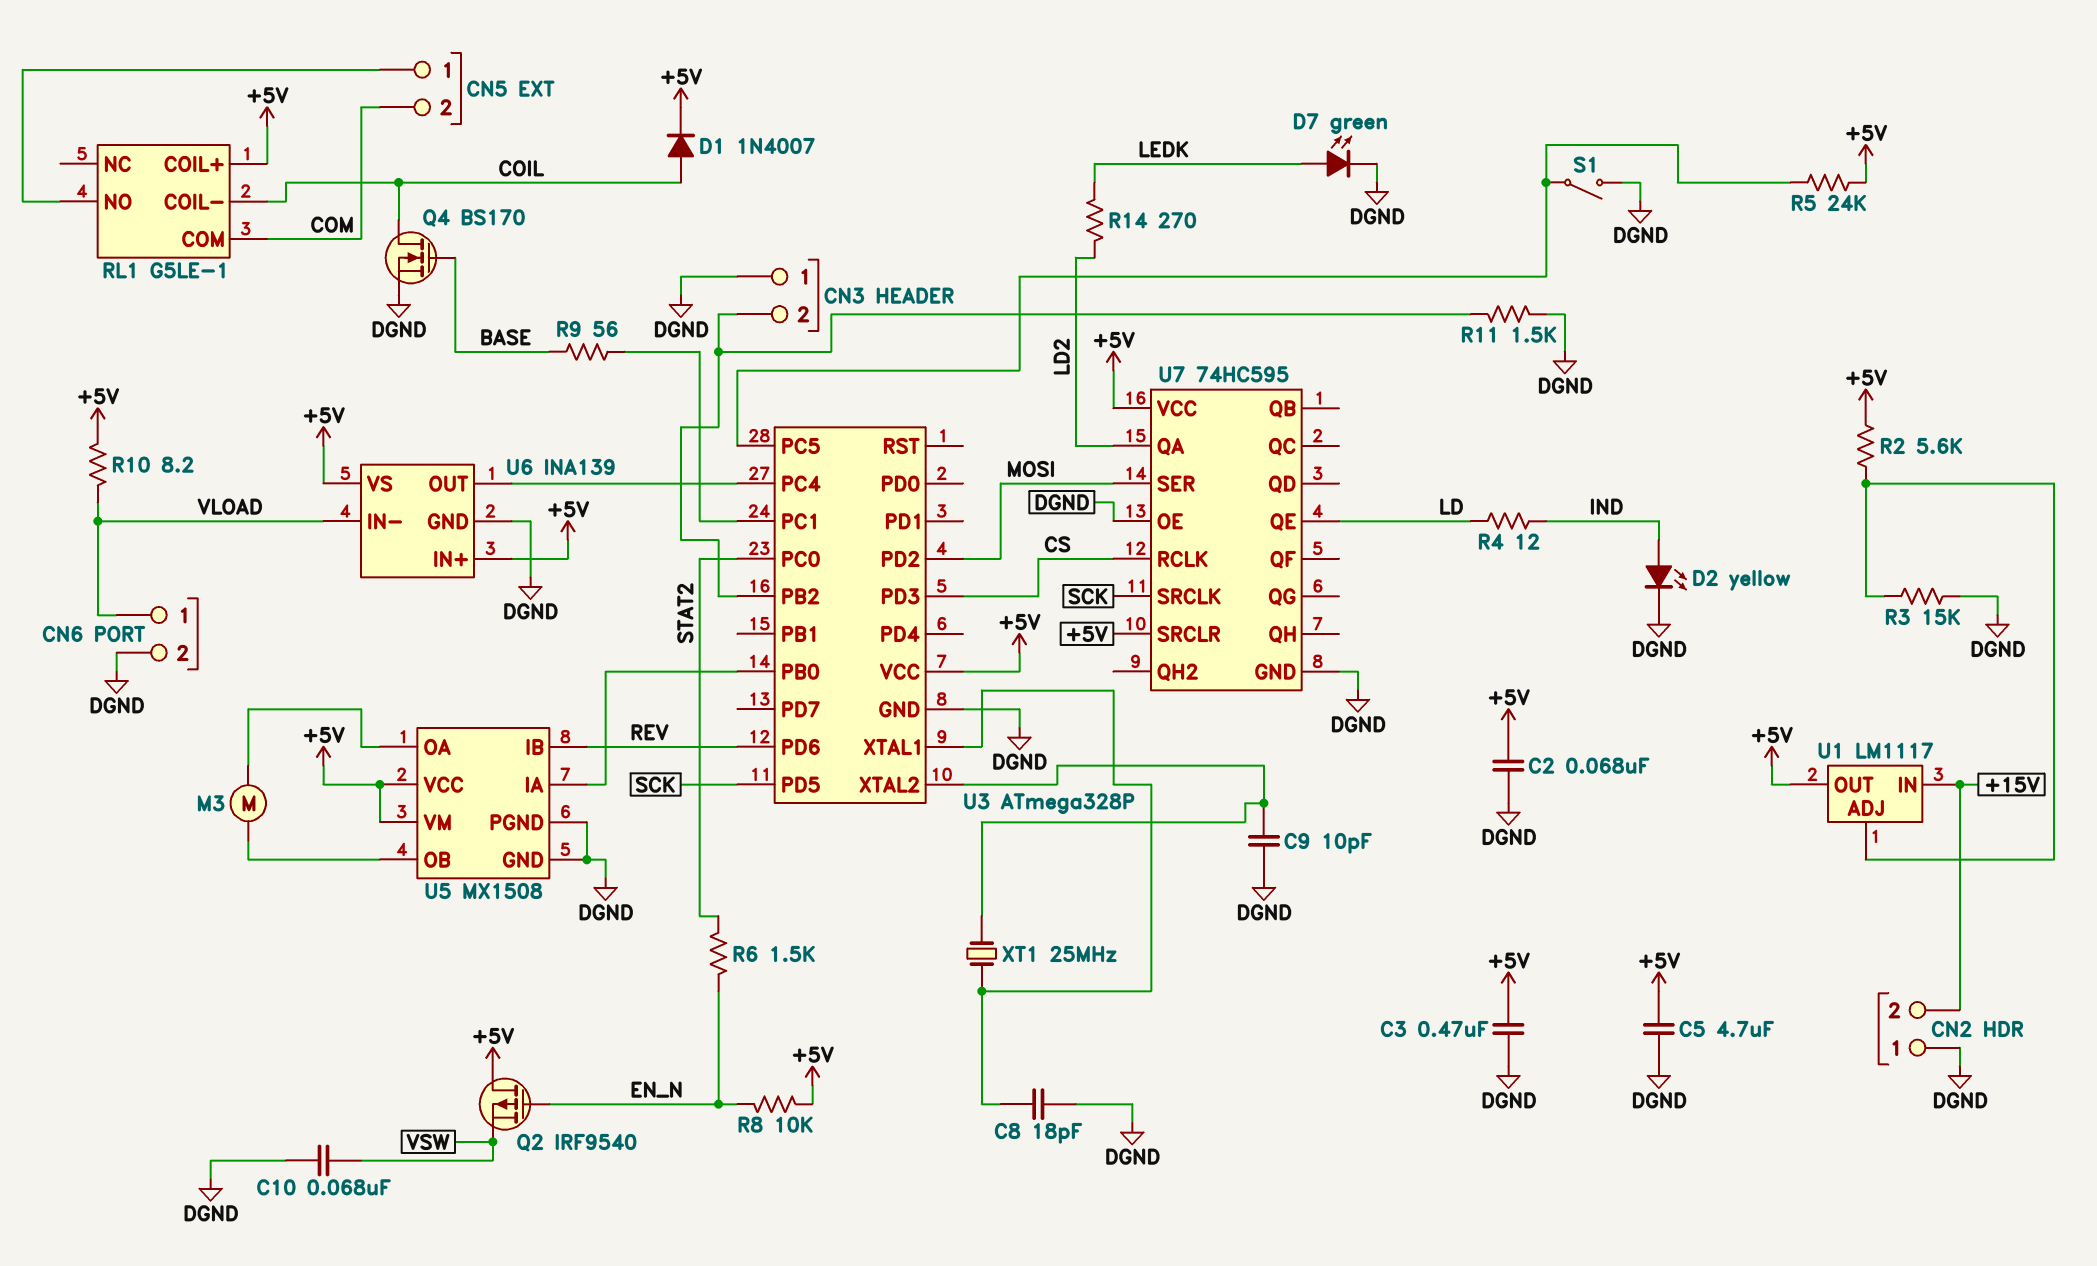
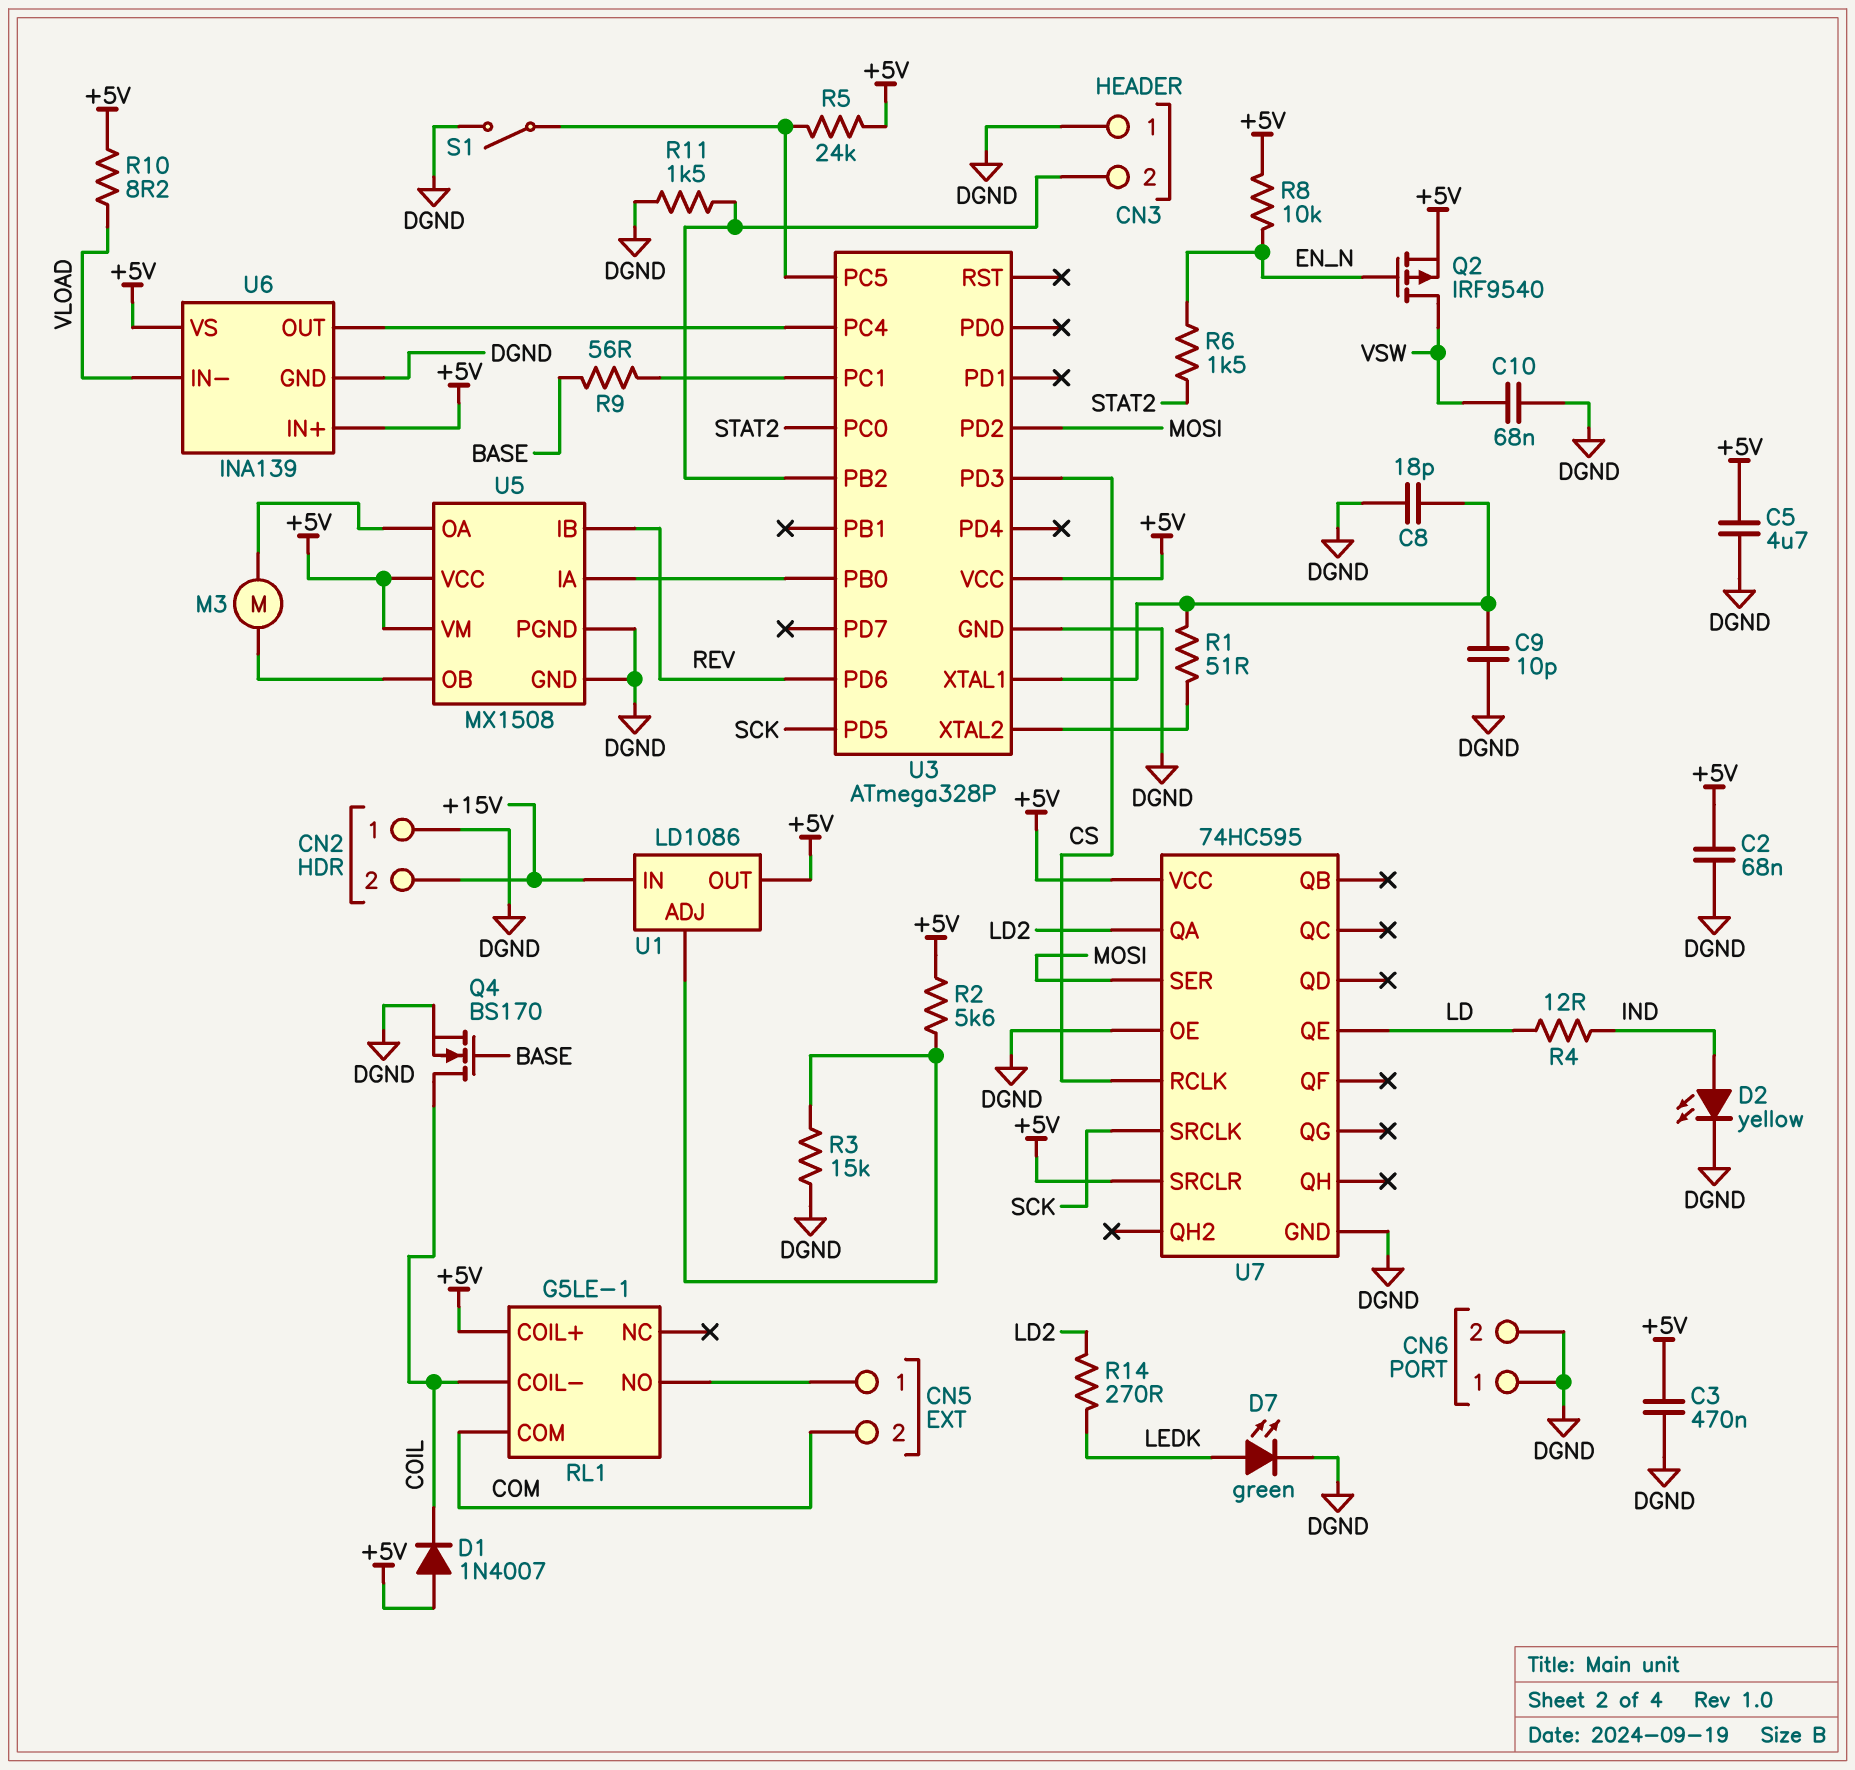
C9: 10pF (DGND, U3/XTAL2) -> 10pF (DGND, U3/XTAL1)
CN6 pin 1: VLOAD -> DGND
D1: diode 1N4007 (A COIL, K +5V) -> diode 1N4007 (A +5V, K COIL)
Q2: PMOS IRF9540 (G EN_N, D +5V, S VSW) -> PMOS IRF9540 (G EN_N, D VSW, S +5V)
R1: none -> 51 (U3/XTAL1, U3/XTAL2)
U1: LM1117 -> LD1086
XT1: 25MHz (U3/XTAL1, U3/XTAL2) -> none

